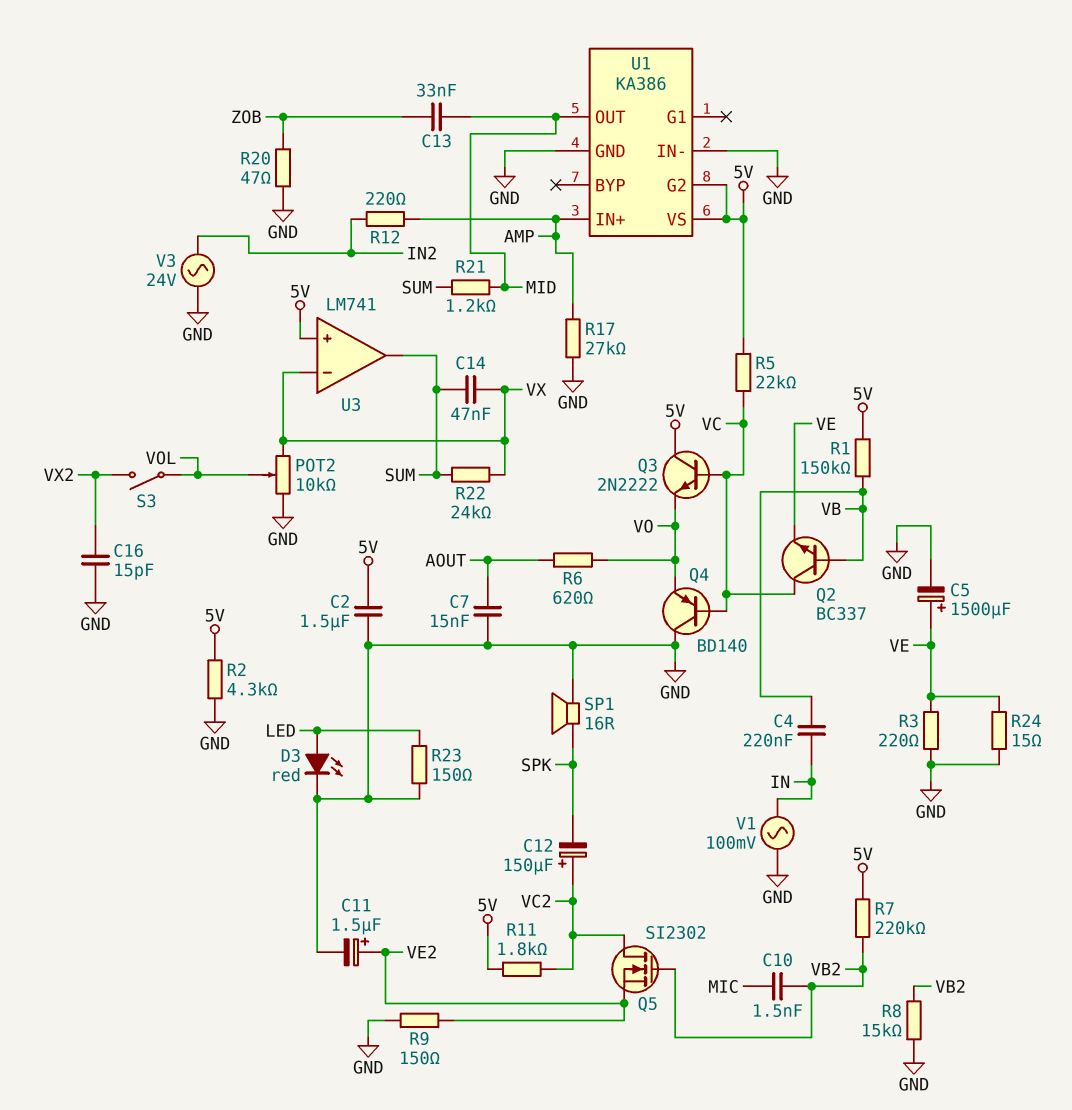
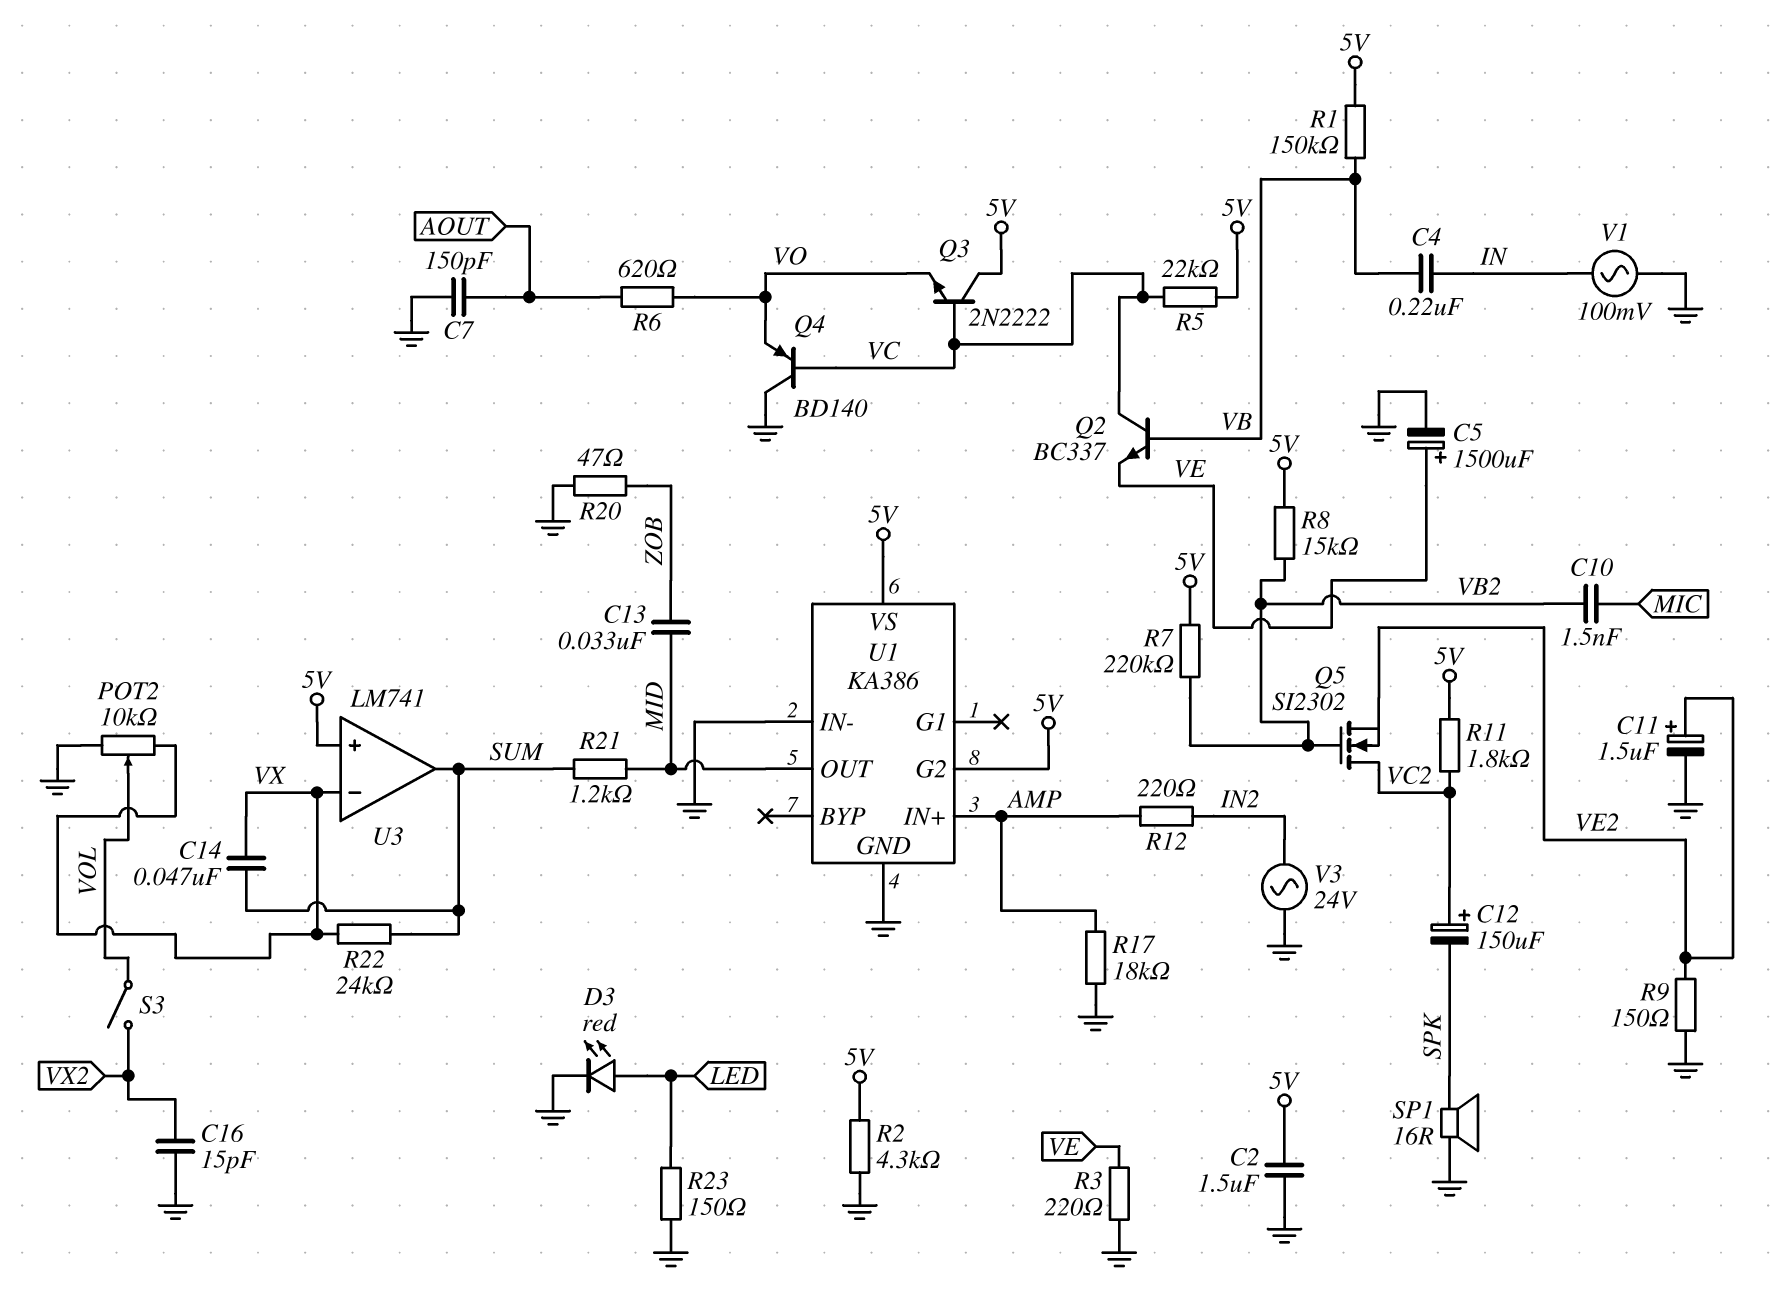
C7: 15nF (AOUT, GND) -> 150pF (AOUT, GND)
R8: 15k (GND, VB2) -> 15k (5V, VB2)
R17: 27k (AMP, GND) -> 18k (AMP, GND)
R24: 15 (GND, VE) -> none

